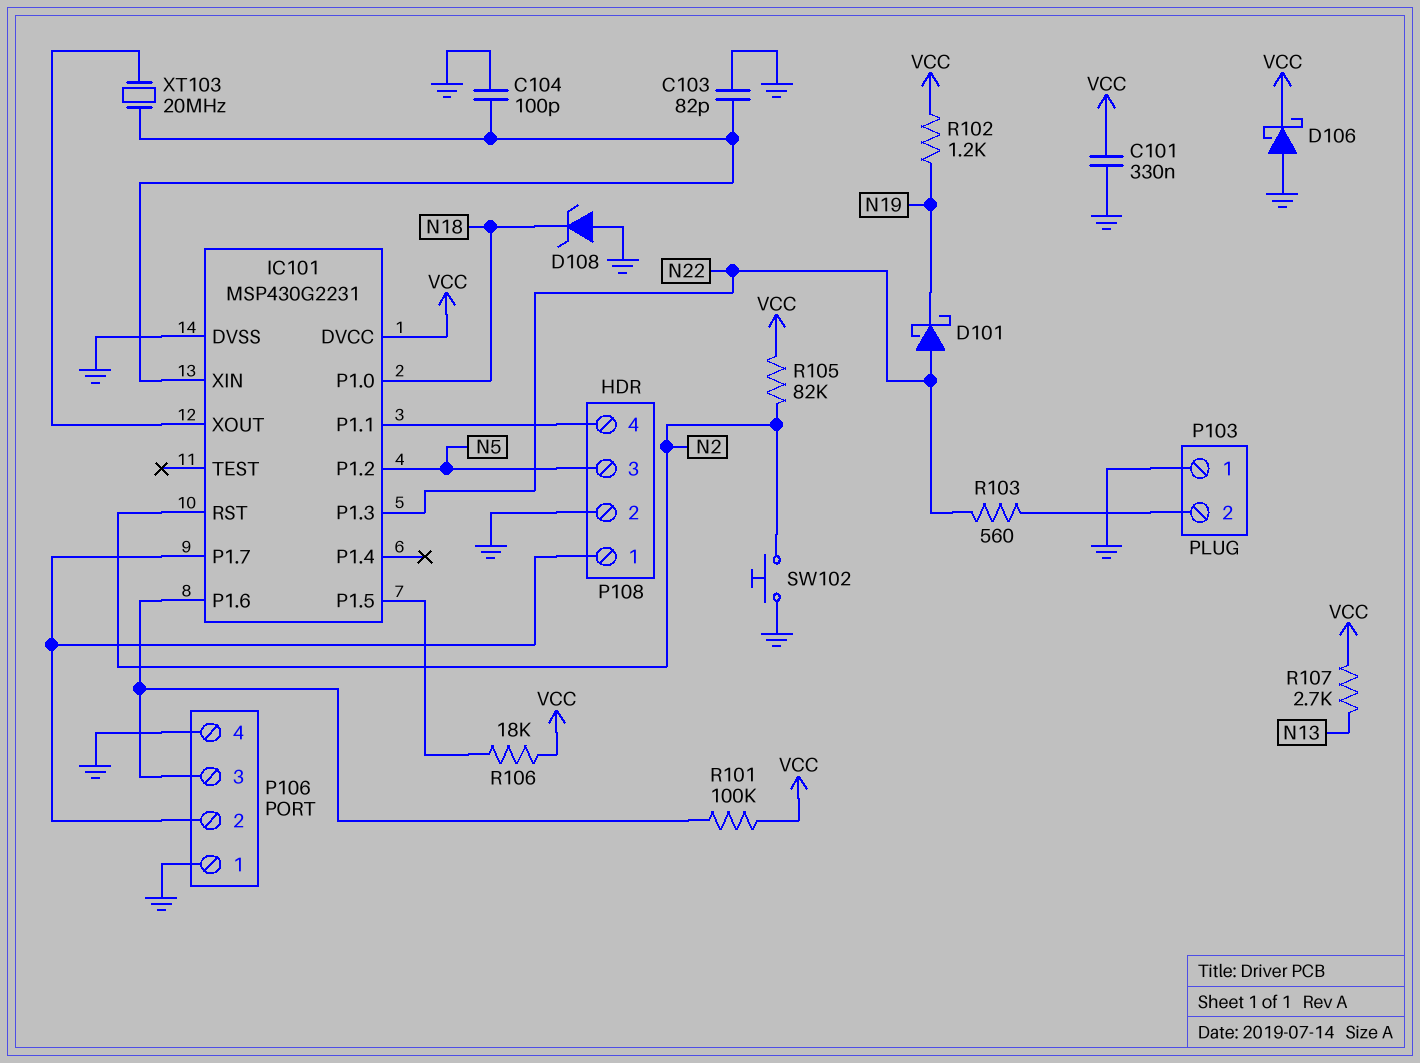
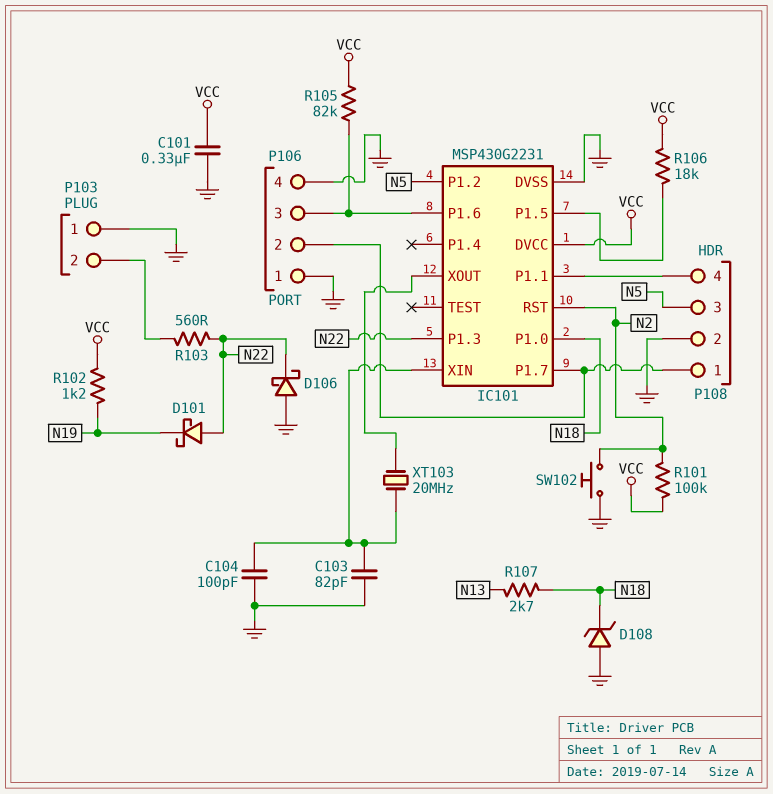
D106: schottky (A GND, K VCC) -> schottky (A GND, K N22)
R101: 100k (IC101/P1.6, VCC) -> 100k (N2, VCC)
R105: 82k (N2, VCC) -> 82k (IC101/P1.6, VCC)
R107: 2.7k (N13, VCC) -> 2.7k (N13, N18)

